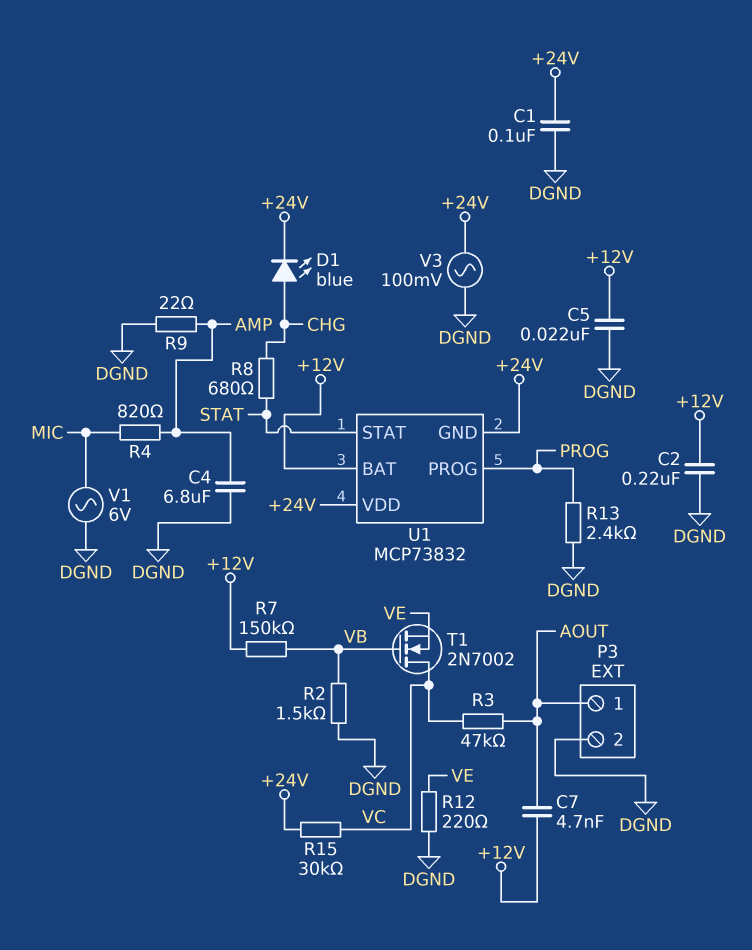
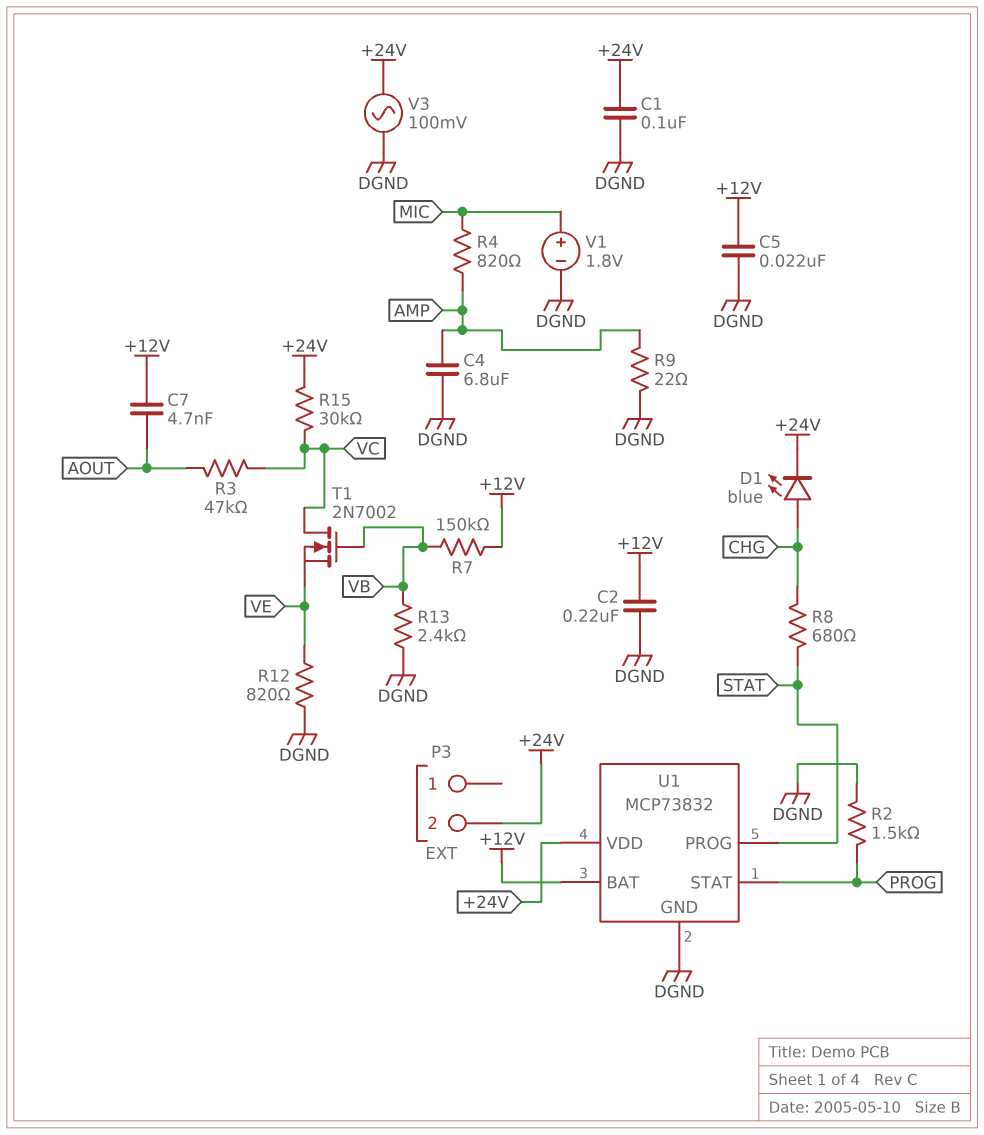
P3 pin 1: AOUT -> none
P3 pin 2: DGND -> +24V
R2: 1.5k (DGND, VB) -> 1.5k (DGND, PROG)
R12: 220 (DGND, VE) -> 820 (DGND, VE)
R13: 2.4k (DGND, PROG) -> 2.4k (DGND, VB)
U1 pin GND: +24V -> DGND
U1 pin PROG: PROG -> STAT
U1 pin STAT: STAT -> PROG
V1: AC 6V (DGND, MIC) -> 1.8V (plus MIC, minus DGND)

